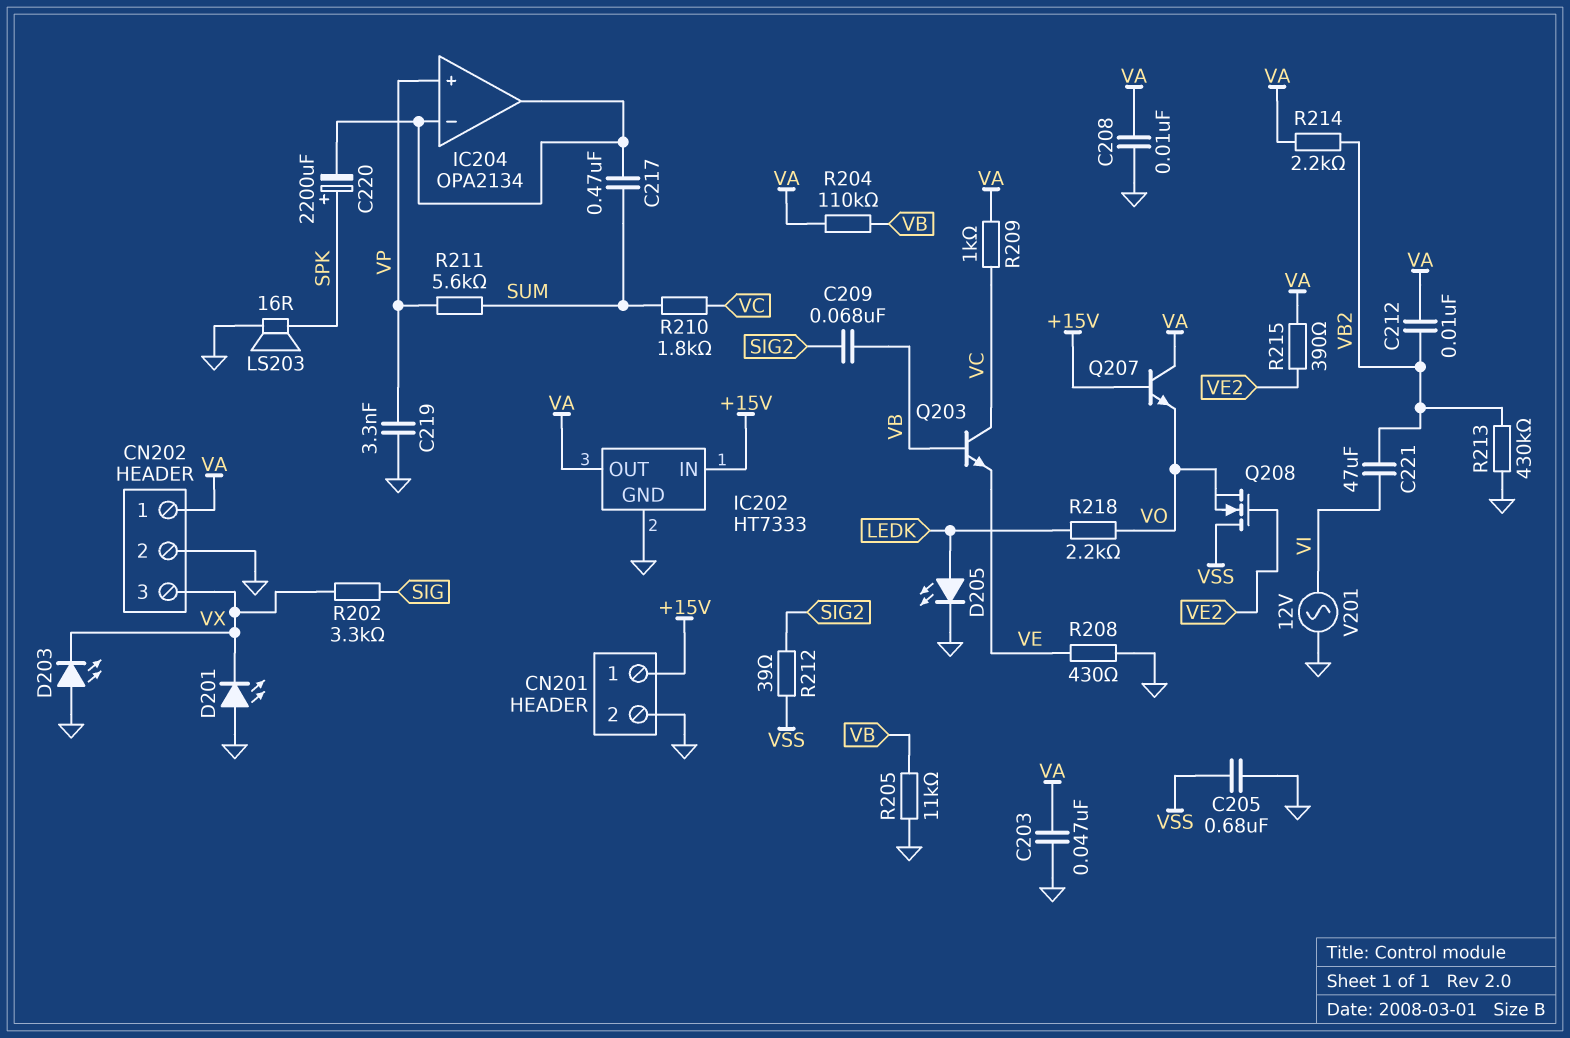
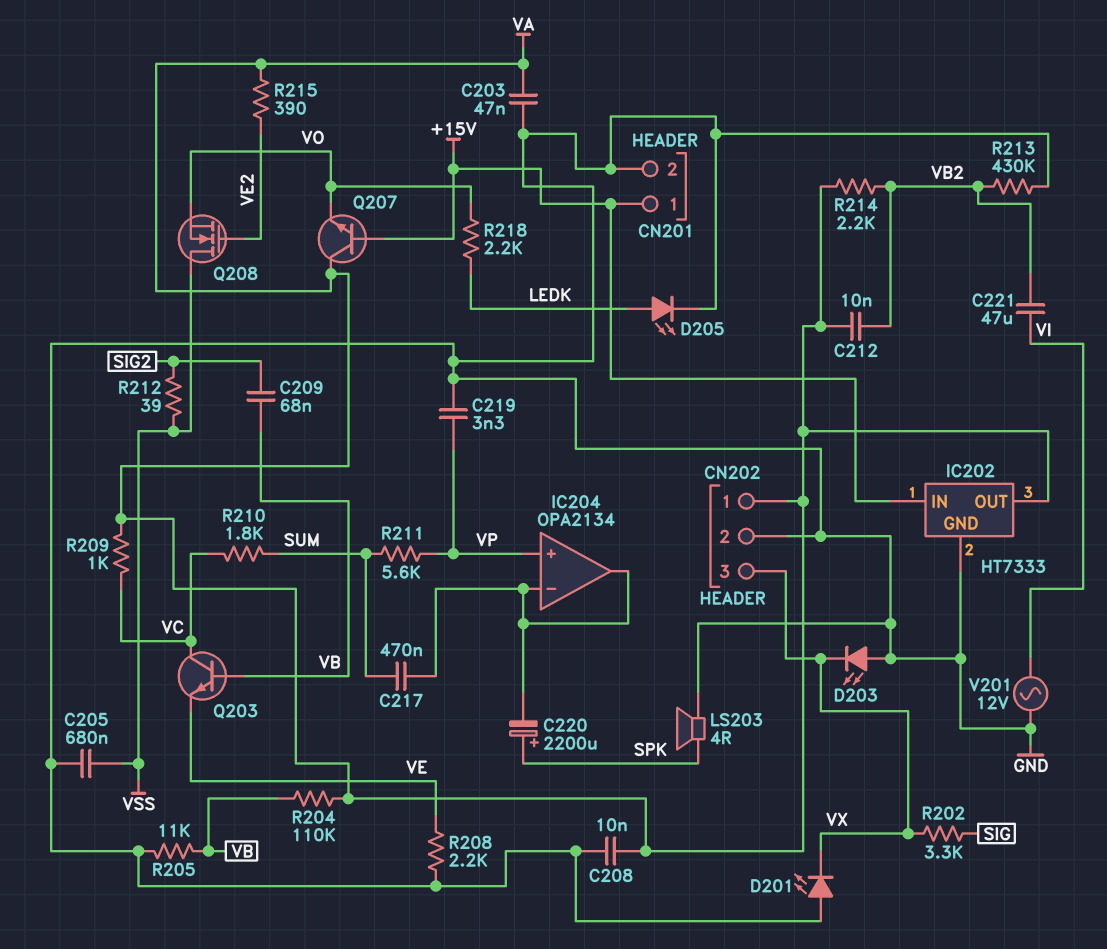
LS203: speaker 16R (GND, SPK) -> speaker 4R (GND, SPK)
R208: 430 (GND, VE) -> 2.2k (GND, VE)

